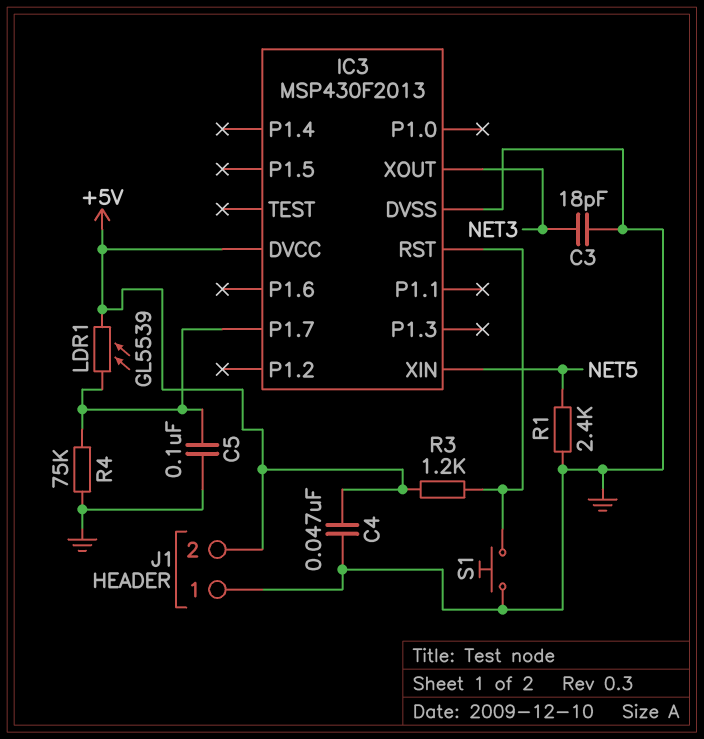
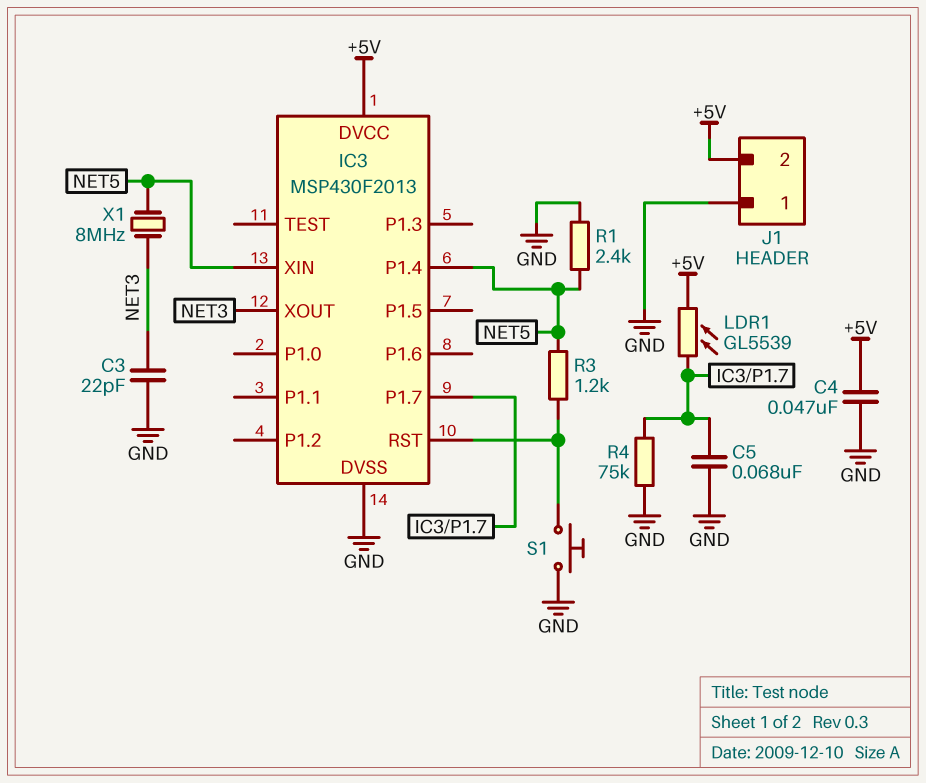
C3: 18pF (GND, NET3) -> 22pF (GND, NET3)
C5: 100nF (GND, IC3/P1.7) -> 68nF (GND, IC3/P1.7)
IC3 pin P1.4: none -> NET5
R3: 1.2k (+5V, IC3/RST) -> 1.2k (IC3/RST, NET5)
X1: none -> 8MHz (NET3, NET5)

